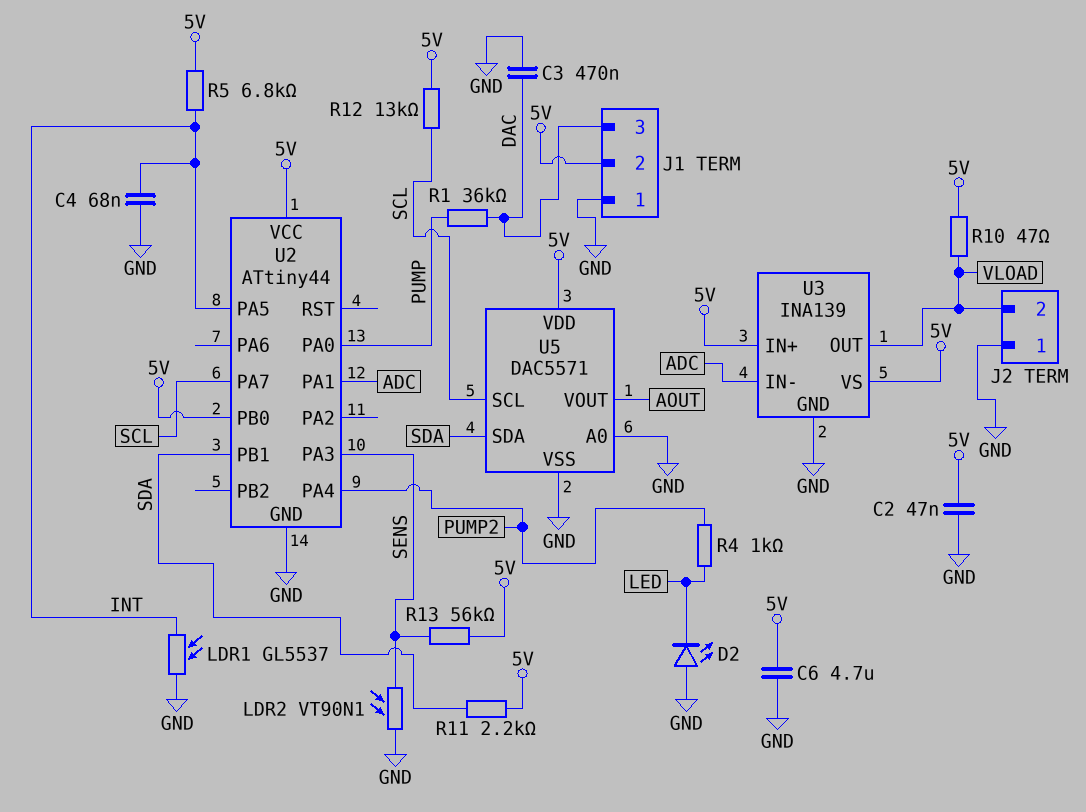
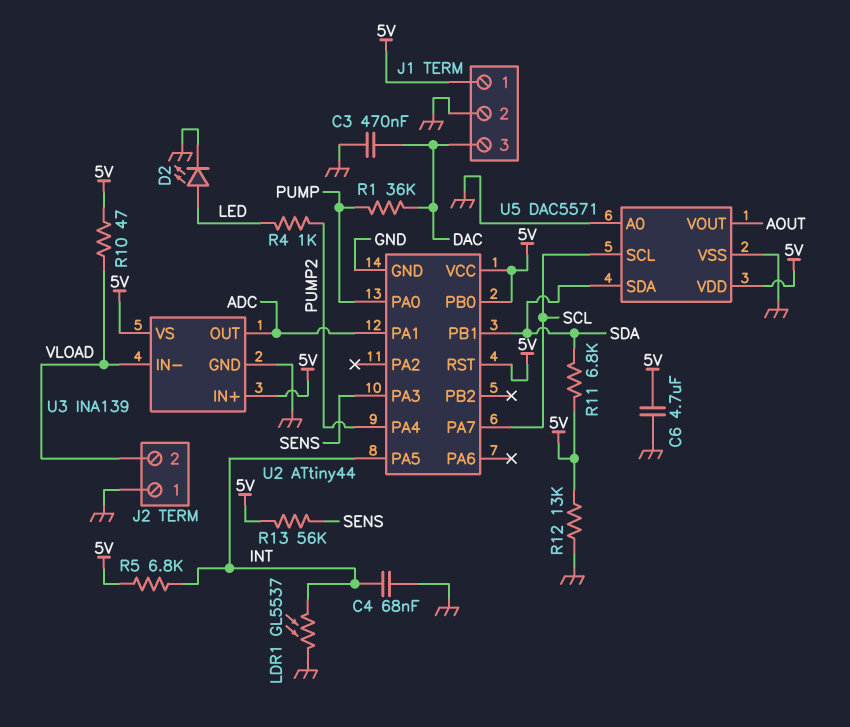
C2: 47nF (5V, GND) -> none
D2: LED (A GND, K LED) -> LED (A LED, K GND)
J1 pin 1: GND -> 5V
J1 pin 2: 5V -> GND
LDR2: VT90N1 (GND, SENS) -> none
R11: 2.2k (5V, SDA) -> 6.8k (5V, SDA)
R12: 13k (5V, SCL) -> 13k (5V, GND)
U2 pin RST: none -> 5V
U3 pin IN-: ADC -> VLOAD
U3 pin OUT: VLOAD -> ADC

